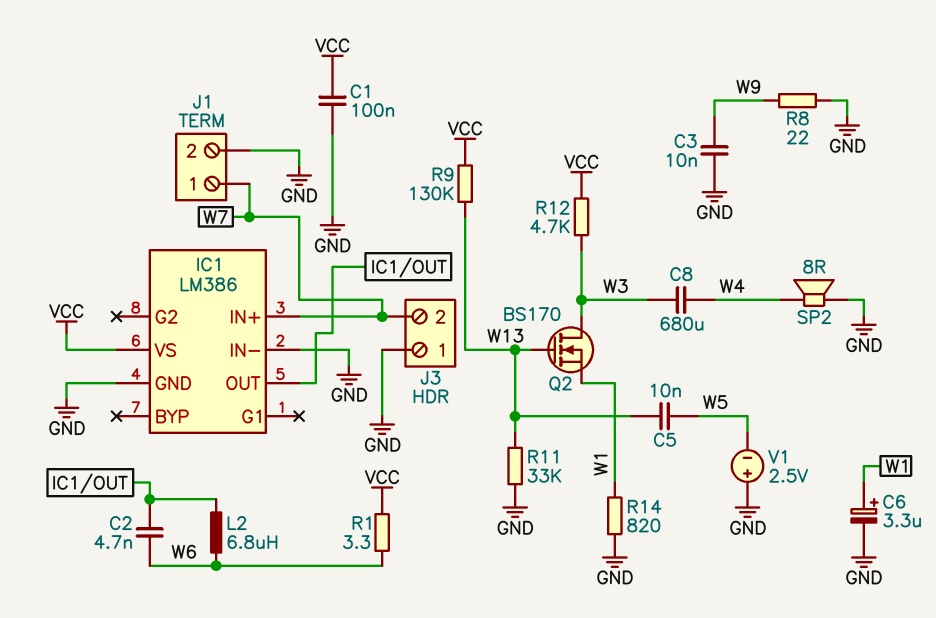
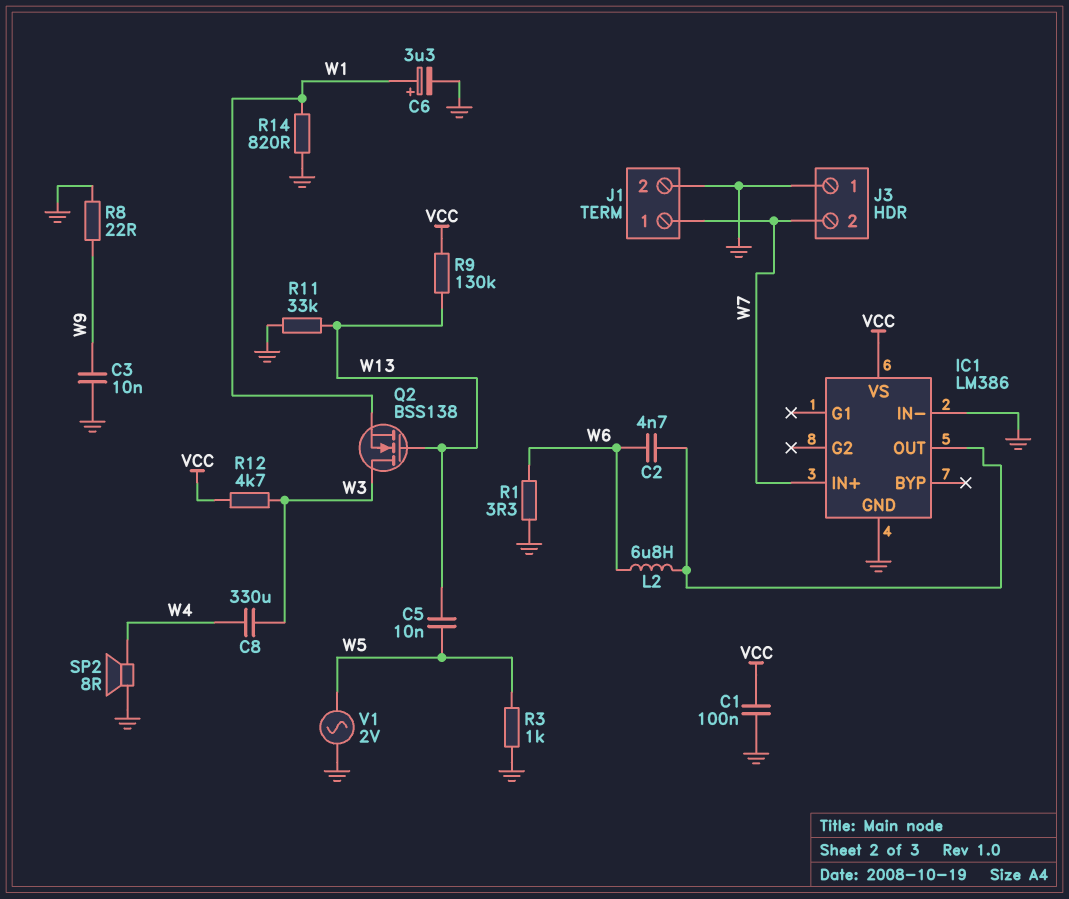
C8: 680uF (W3, W4) -> 330uF (W3, W4)
Q2: NMOS BS170 (G W13, D W3, S W1) -> NMOS BSS138 (G W13, D W3, S W1)
R1: 3.3 (VCC, W6) -> 3.3 (GND, W6)
R3: none -> 1k (GND, W5)
V1: 2.5V (plus GND, minus W5) -> AC 2V (GND, W5)

